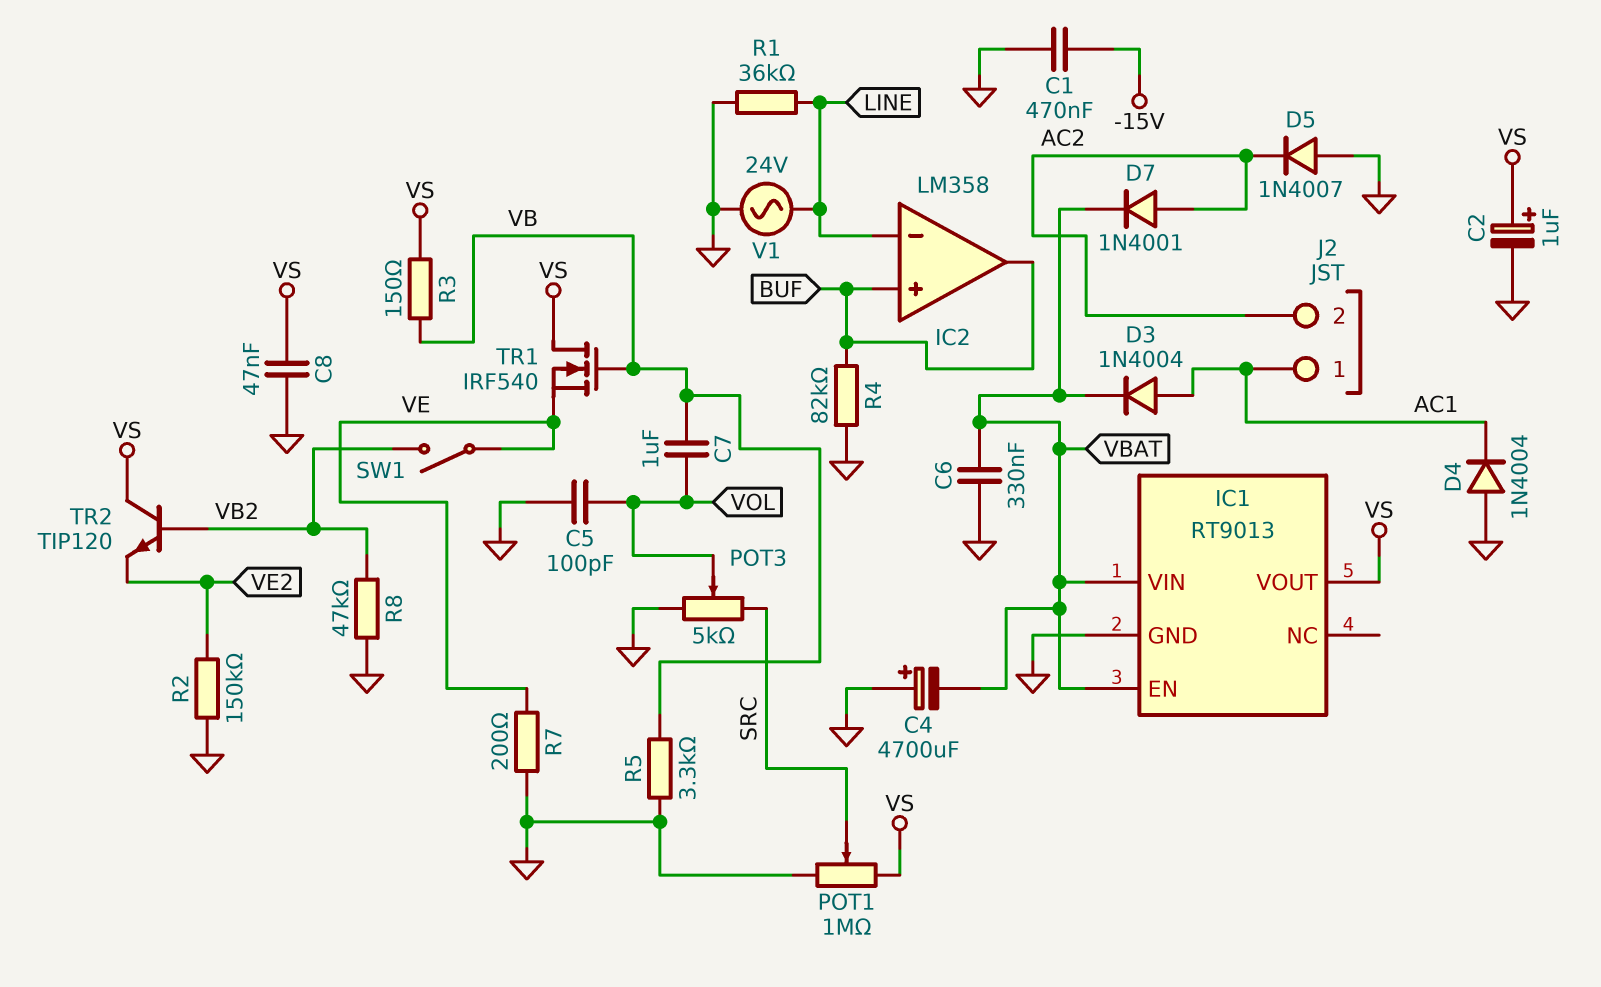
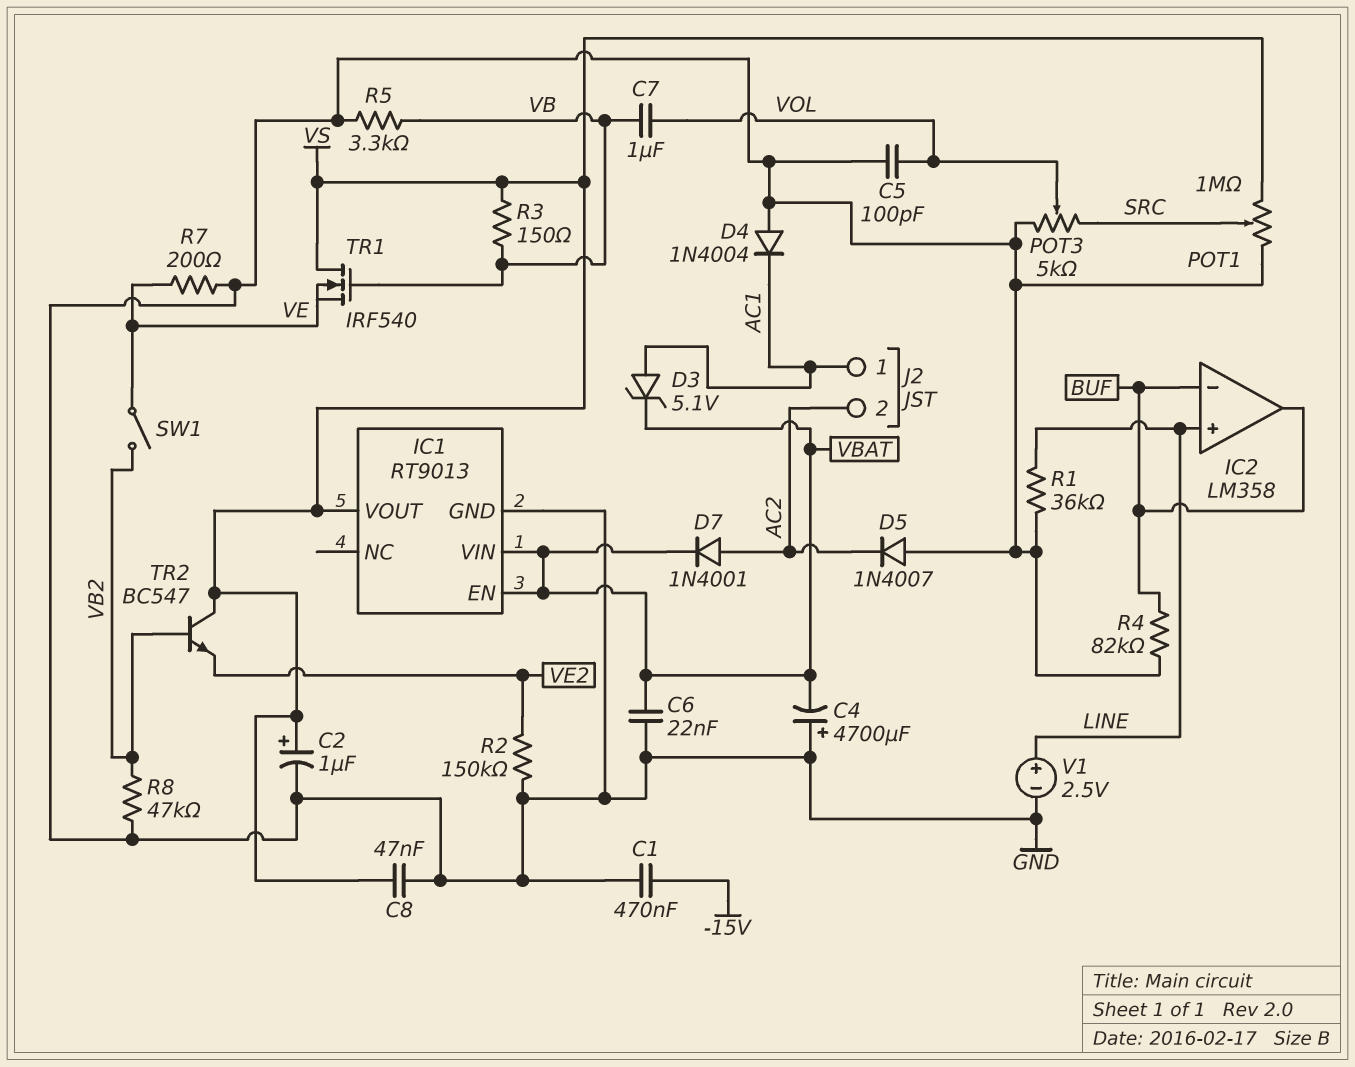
C6: 330nF (GND, VBAT) -> 22nF (GND, VBAT)
D3: diode 1N4004 (A AC1, K VBAT) -> zener 5.1V (A AC1, K VBAT)
IC2 pin in+: BUF -> LINE
IC2 pin in-: LINE -> BUF
TR2: NPN TIP120 (B VB2, C VS, E VE2) -> NPN BC547 (B VB2, C VS, E VE2)
V1: AC 24V (GND, LINE) -> 2.5V (plus LINE, minus GND)

